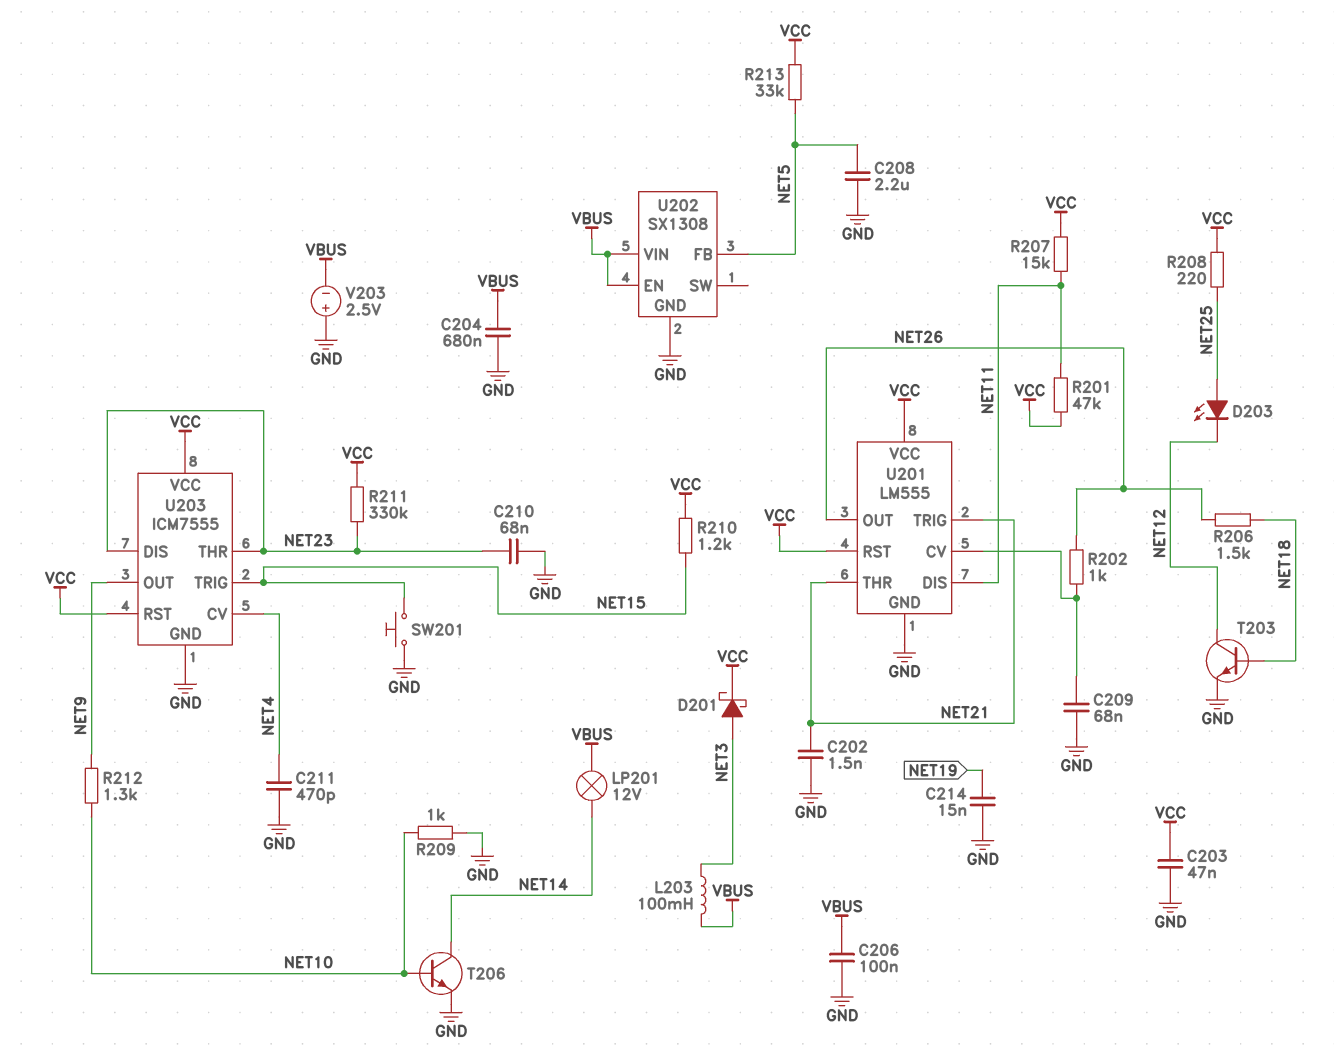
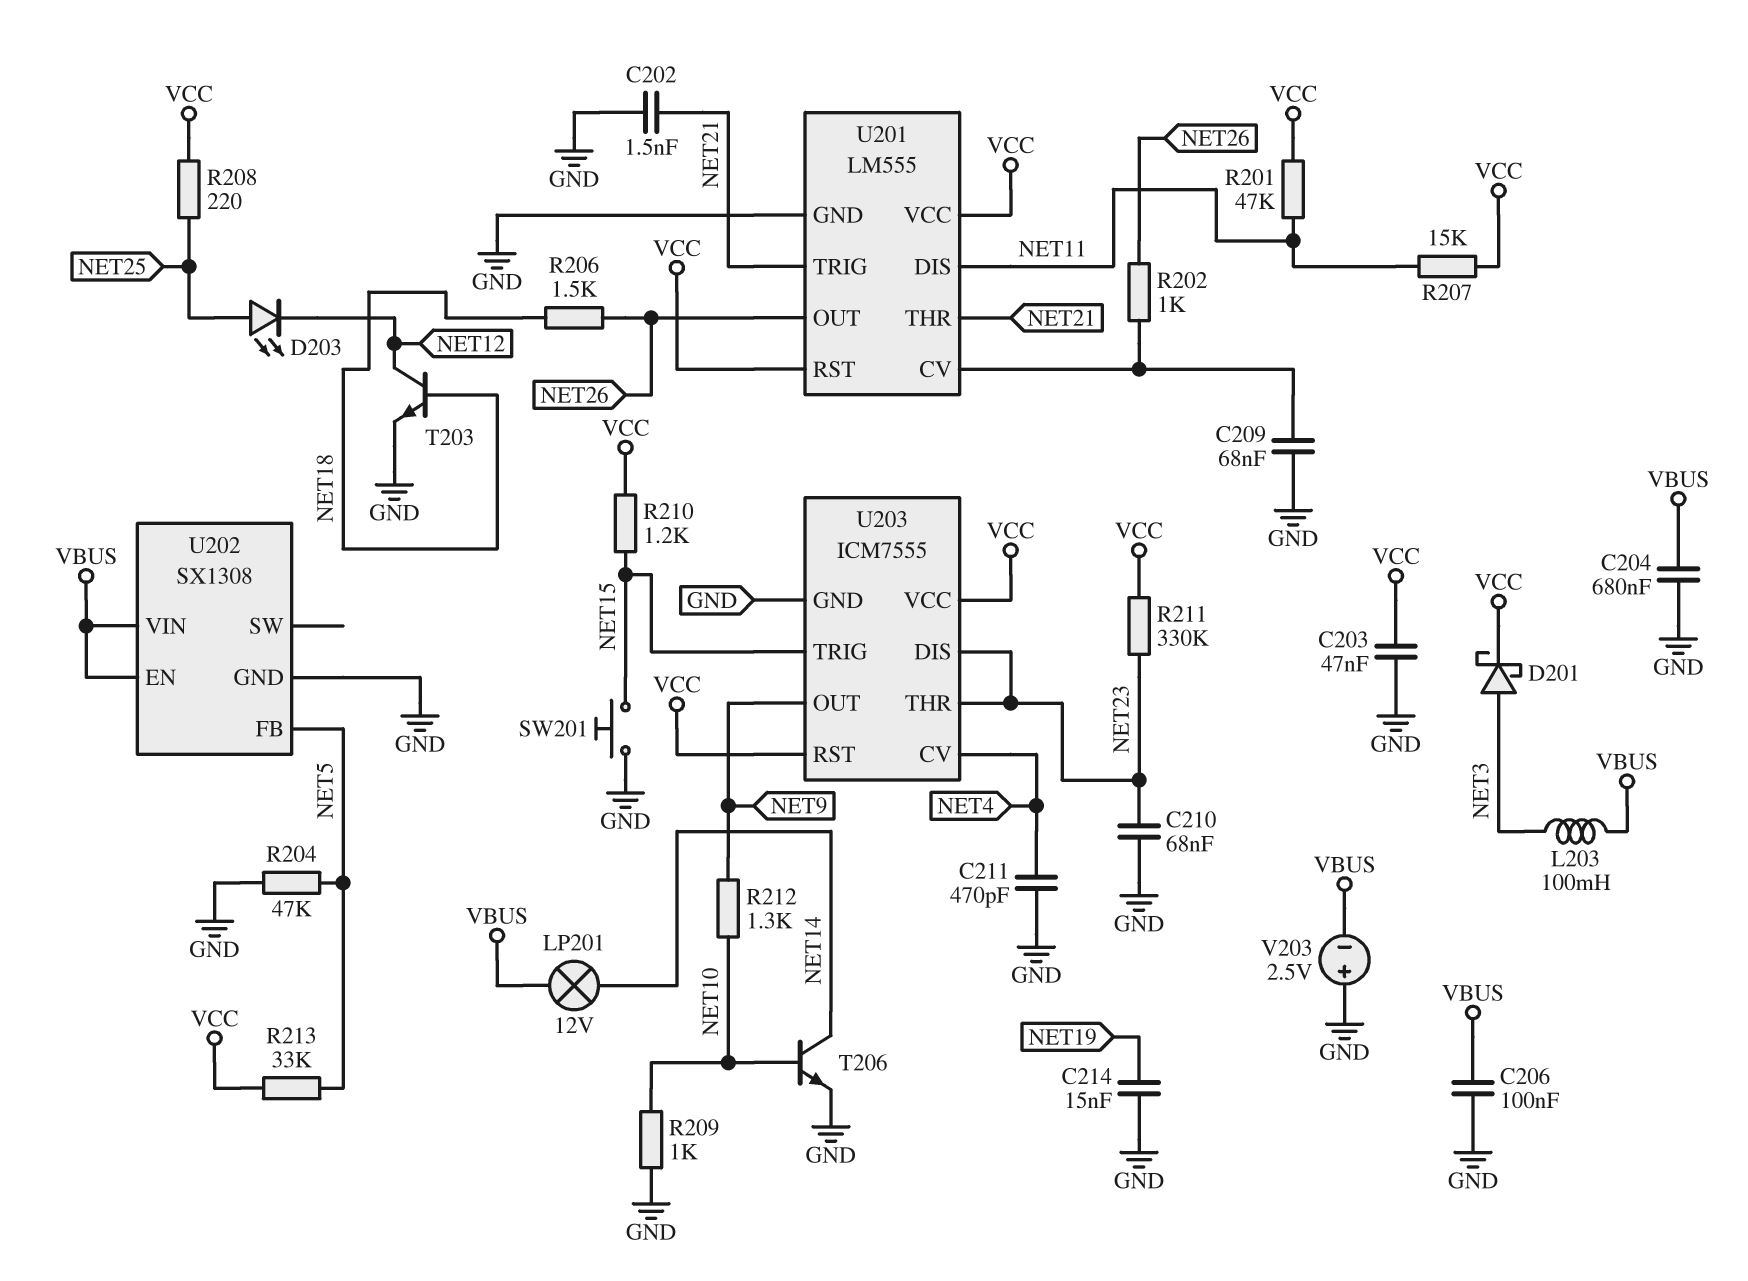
C208: 2.2uF (GND, NET5) -> none
R204: none -> 47k (GND, NET5)

